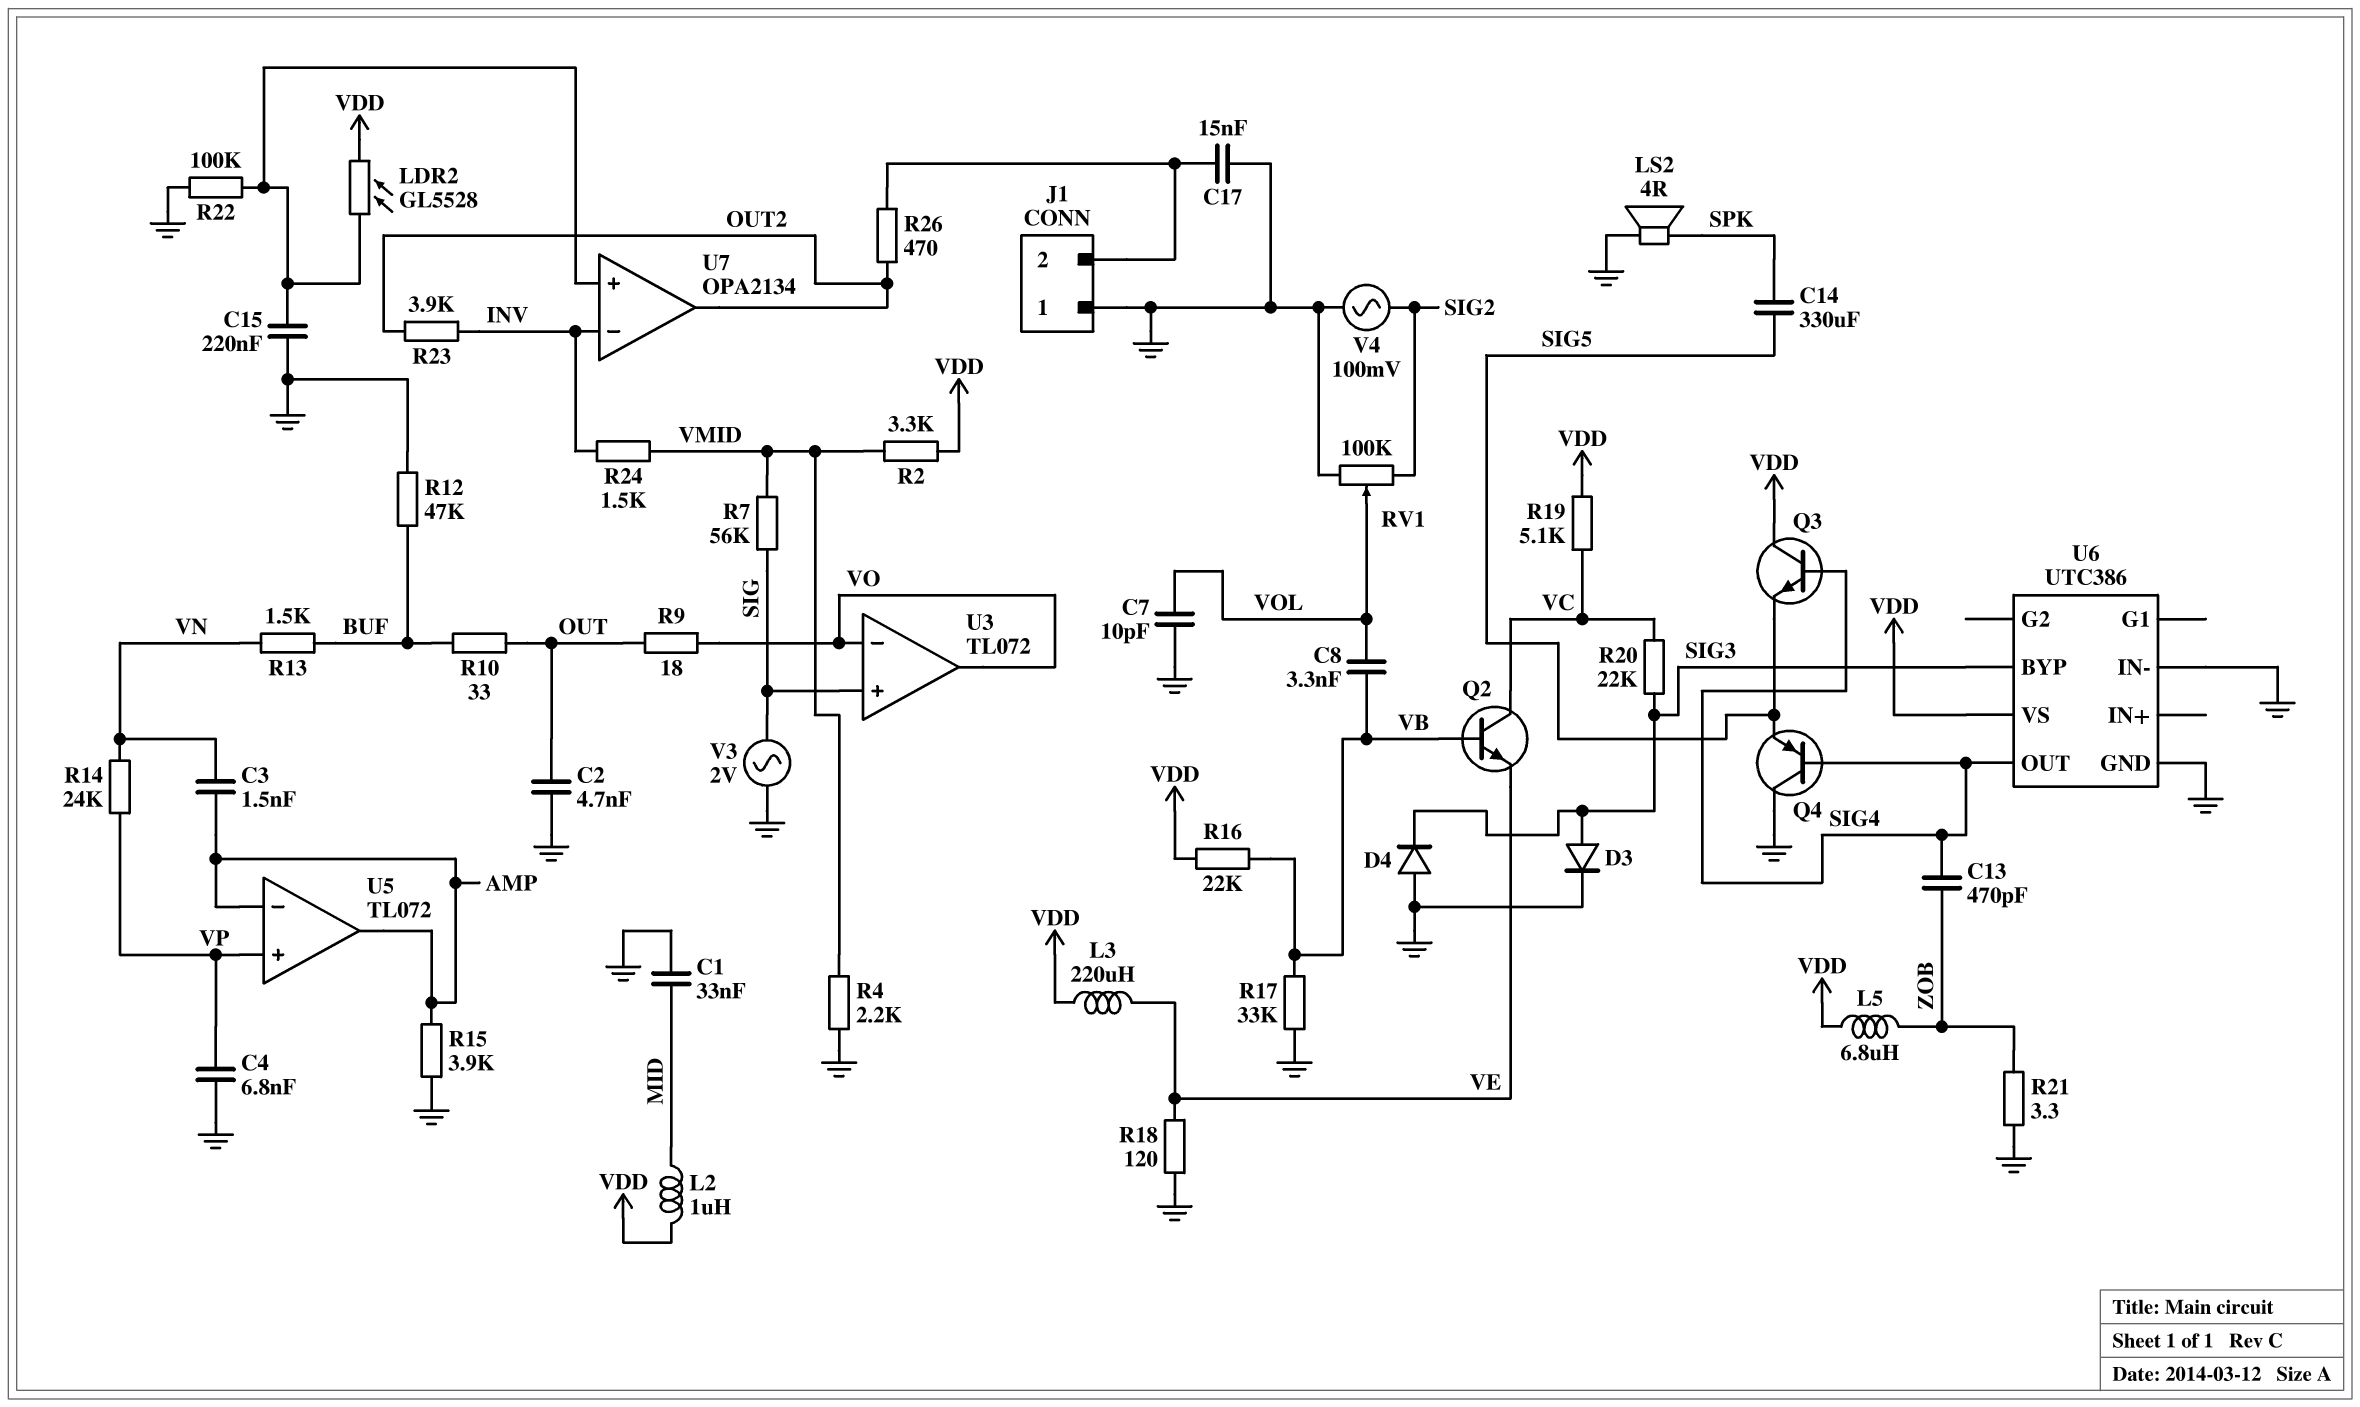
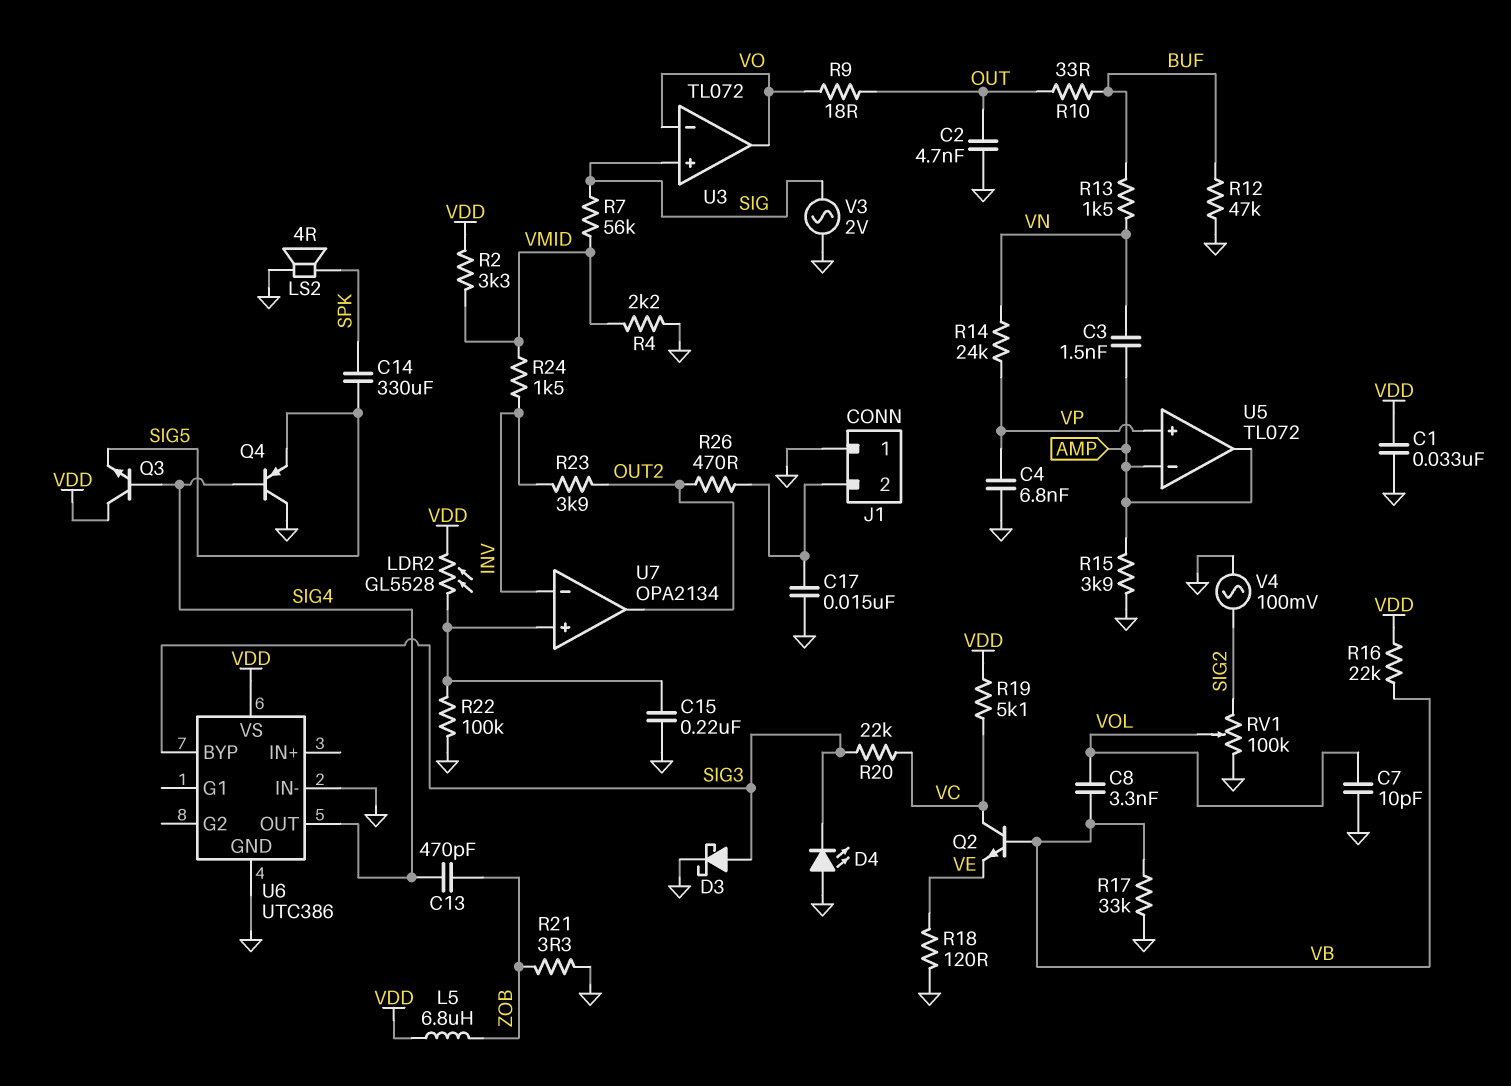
C1: 33nF (GND, MID) -> 33nF (GND, VDD)
D3: diode (A SIG3, K GND) -> schottky (A SIG3, K GND)
D4: diode (A GND, K SIG3) -> LED (A GND, K SIG3)
L2: 1uH (MID, VDD) -> none
L3: 220uH (VDD, VE) -> none

